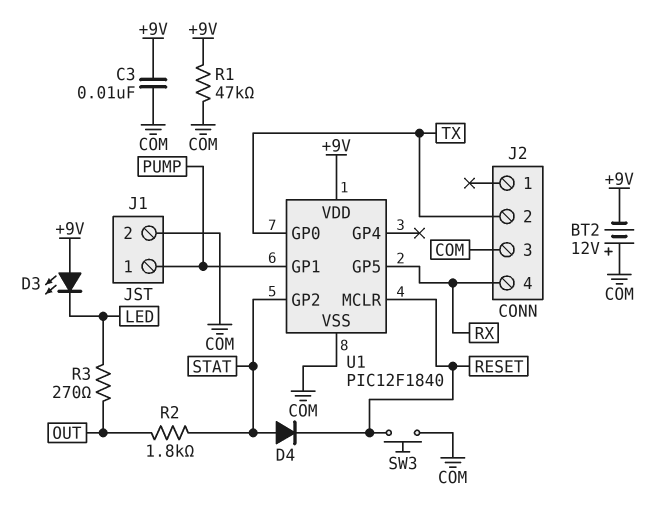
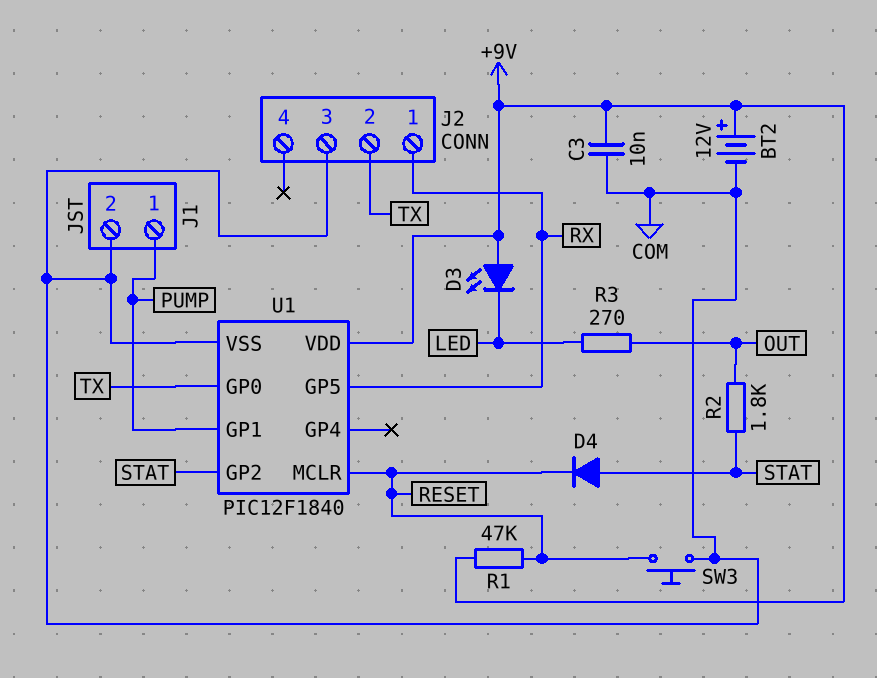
BT2: 12V (plus COM, minus +9V) -> 12V (plus +9V, minus COM)
J2 pin 1: none -> RX
J2 pin 4: RX -> none
R1: 47k (+9V, COM) -> 47k (+9V, RESET)

